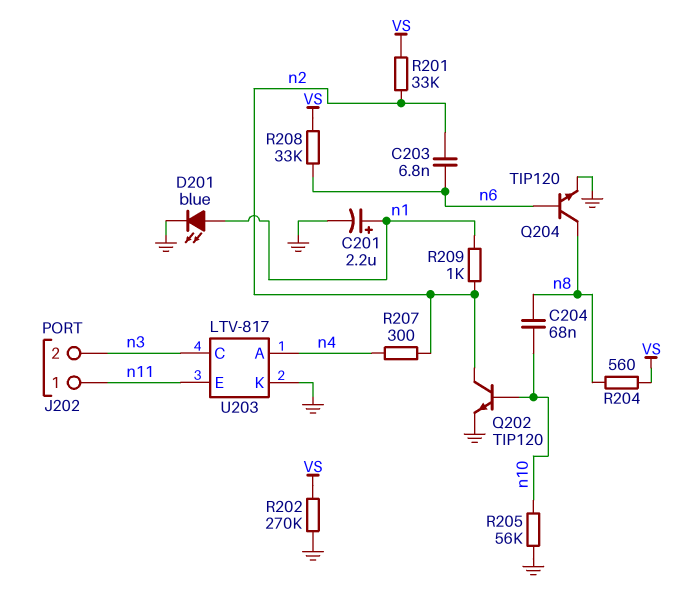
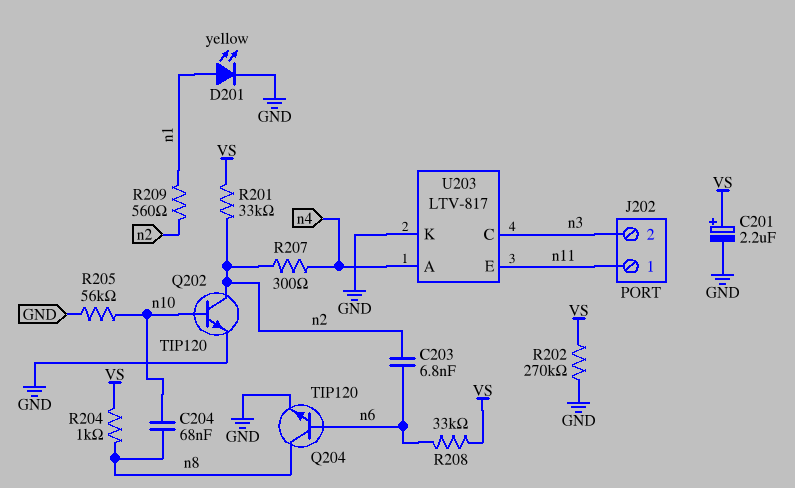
C201: 2.2uF (plus n1, minus GND) -> 2.2uF (plus VS, minus GND)
D201: LED blue (A n1, K GND) -> LED yellow (A n1, K GND)
R204: 560 (VS, n8) -> 1k (VS, n8)
R209: 1k (n1, n2) -> 560 (n1, n2)

